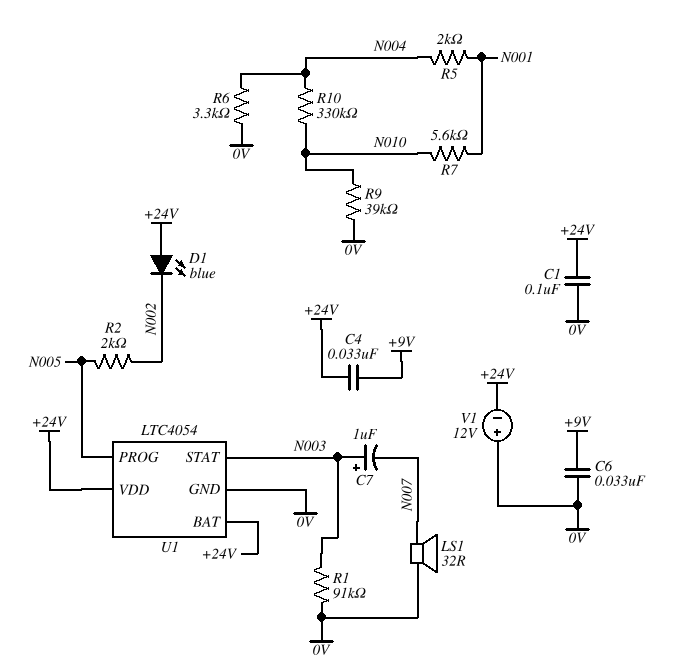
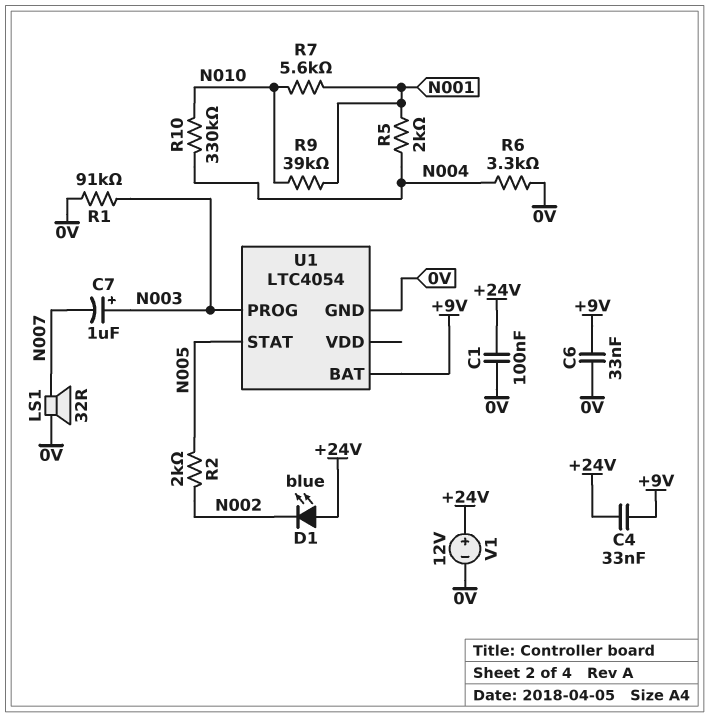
R9: 39k (0V, N010) -> 39k (N001, N010)
U1 pin BAT: +24V -> +9V
U1 pin PROG: N005 -> N003
U1 pin STAT: N003 -> N005
U1 pin VDD: +24V -> none
V1: 12V (plus 0V, minus +24V) -> 12V (plus +24V, minus 0V)

